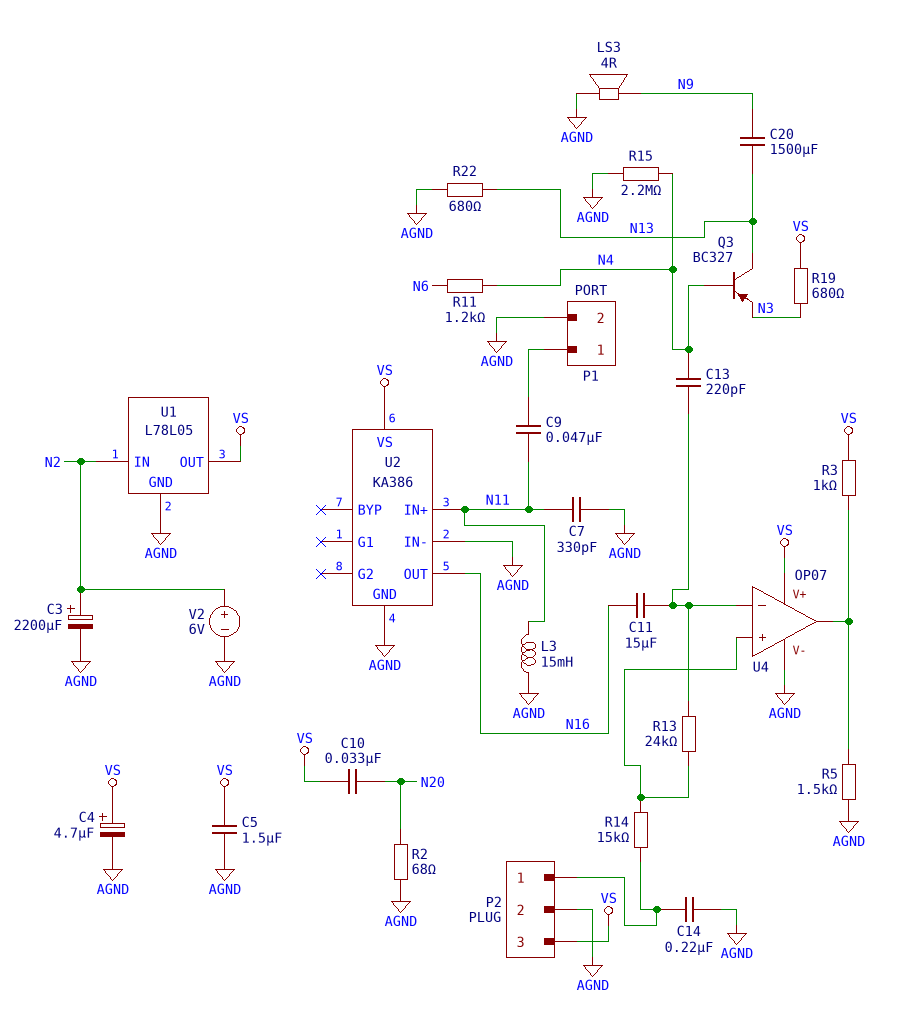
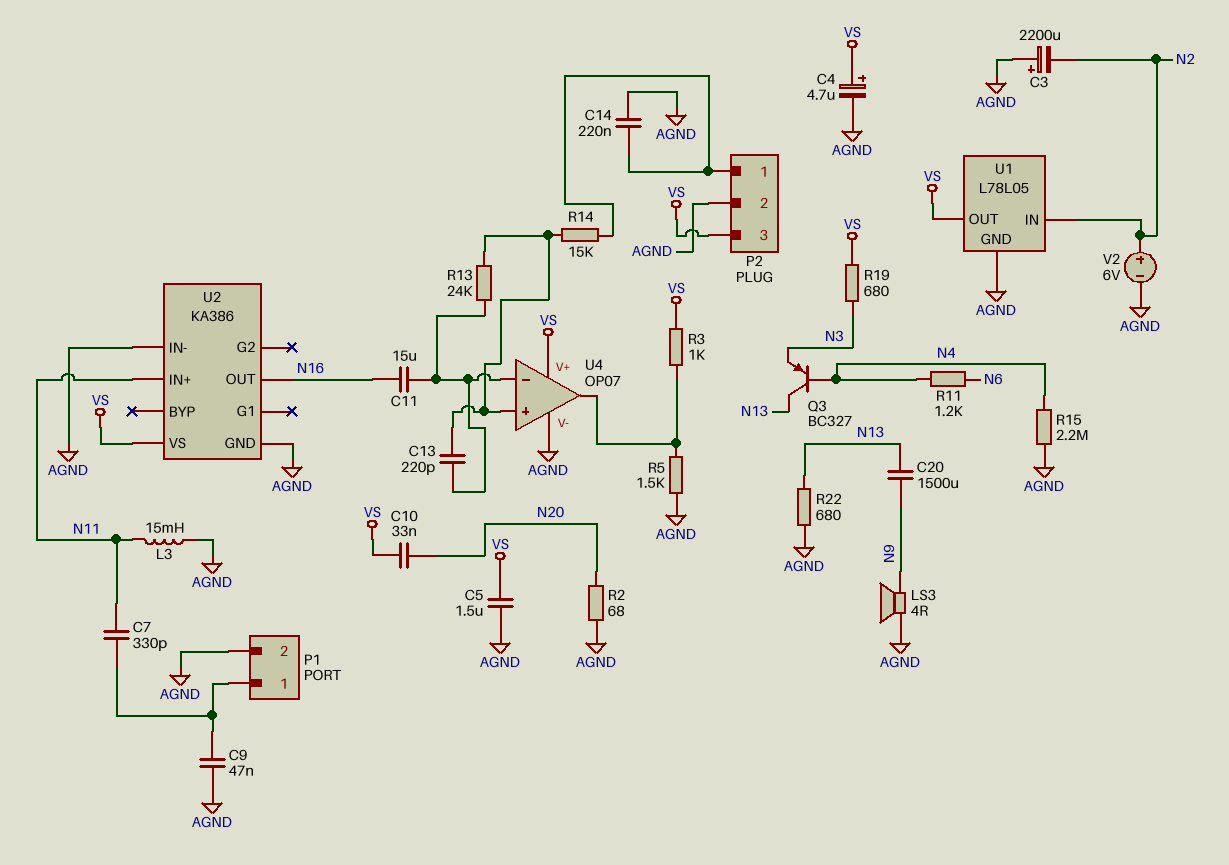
C3: 2200uF (plus N2, minus AGND) -> 2200uF (plus AGND, minus N2)
C7: 330pF (AGND, N11) -> 330pF (N11, P1/1)
C9: 47nF (N11, P1/1) -> 47nF (AGND, P1/1)
C13: 220pF (N4, U4/in-) -> 220pF (U4/in+, U4/in-)

